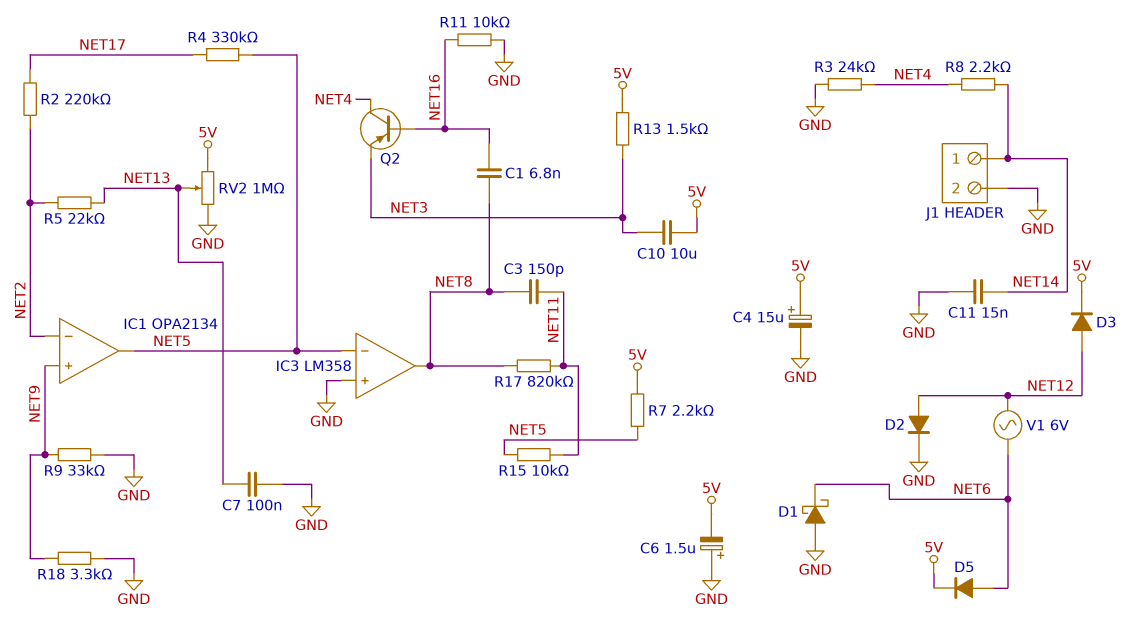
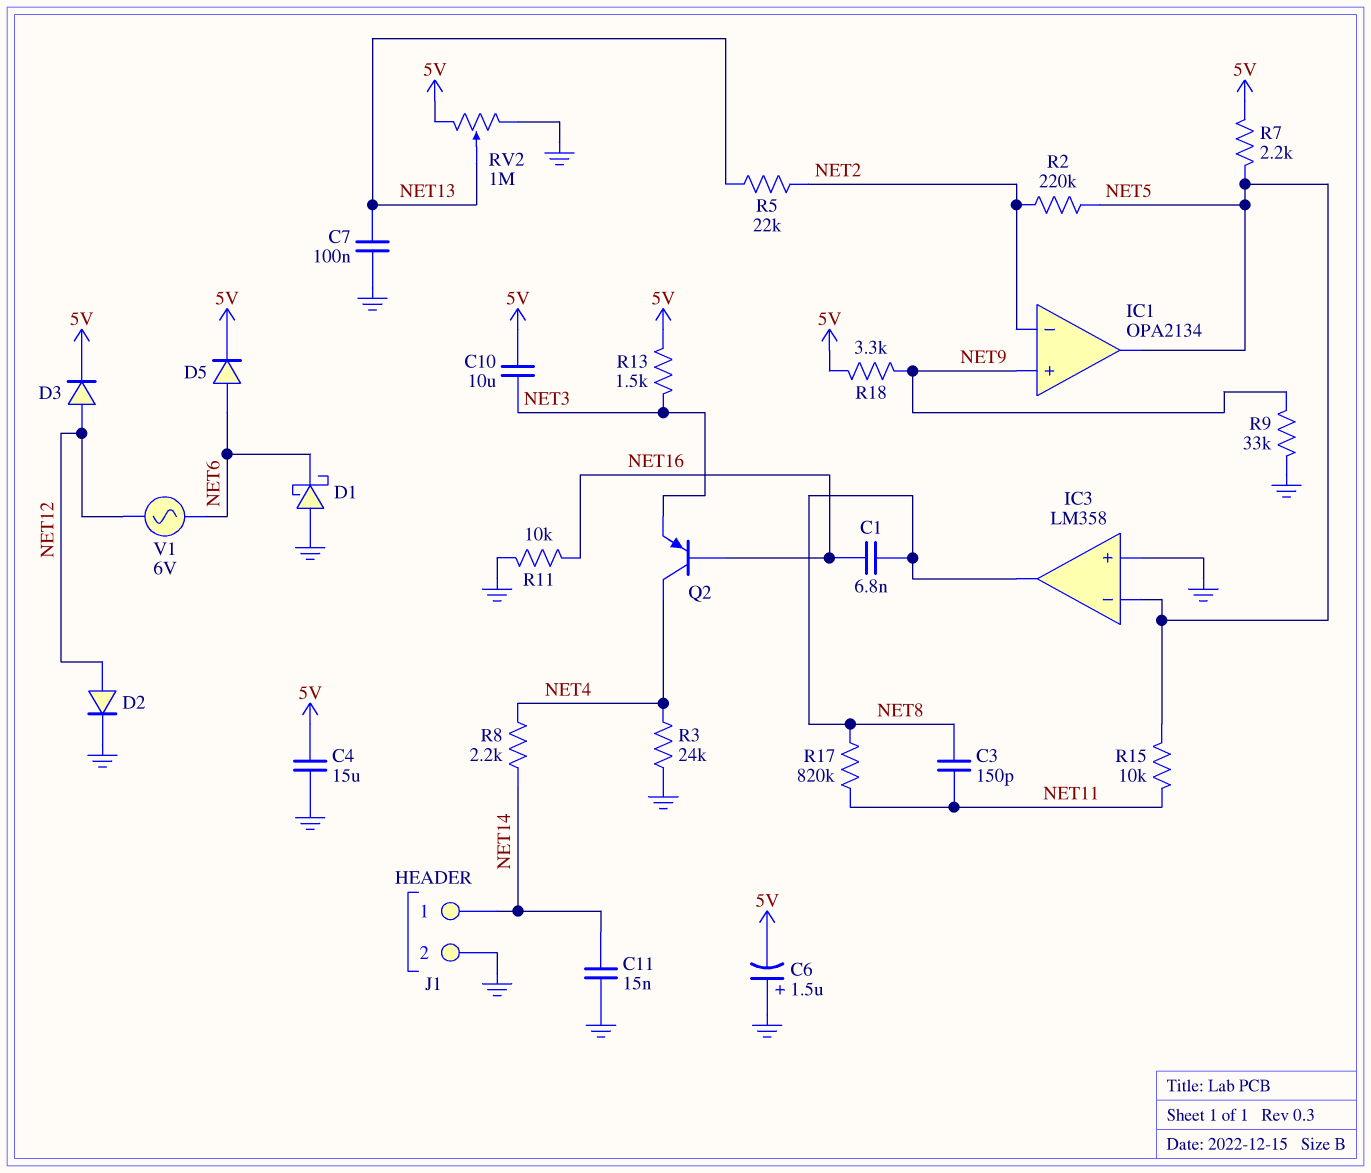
C4: 15uF (plus 5V, minus GND) -> 15uF (5V, GND)
R2: 220k (NET2, NET17) -> 220k (NET2, NET5)
R4: 330k (NET5, NET17) -> none
R18: 3.3k (GND, NET9) -> 3.3k (5V, NET9)

